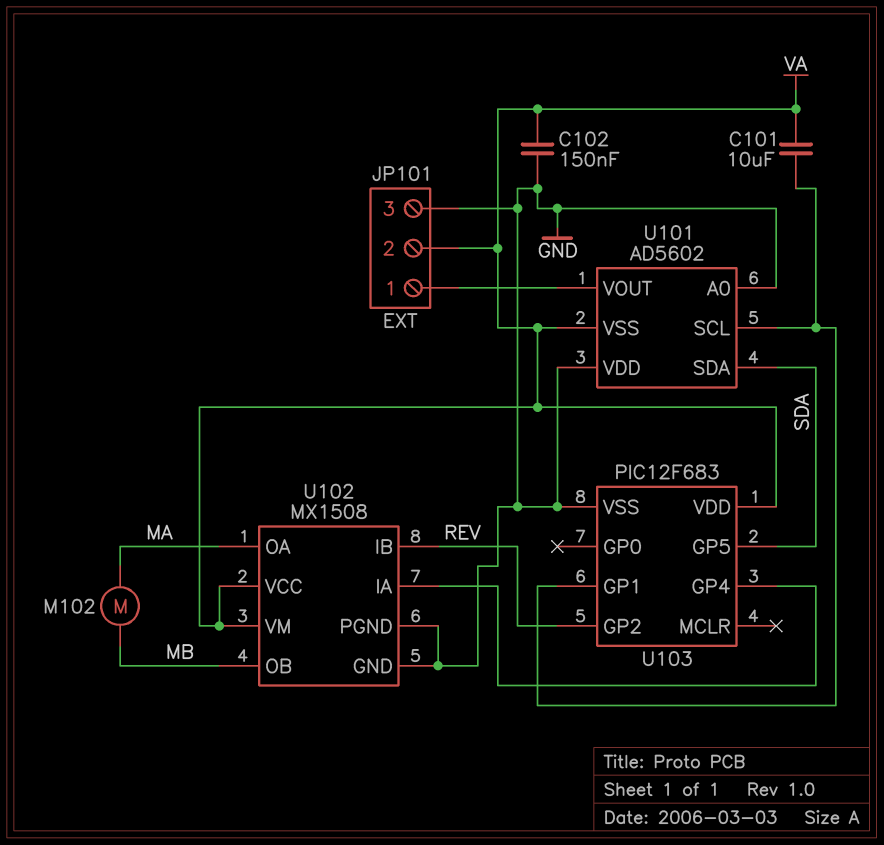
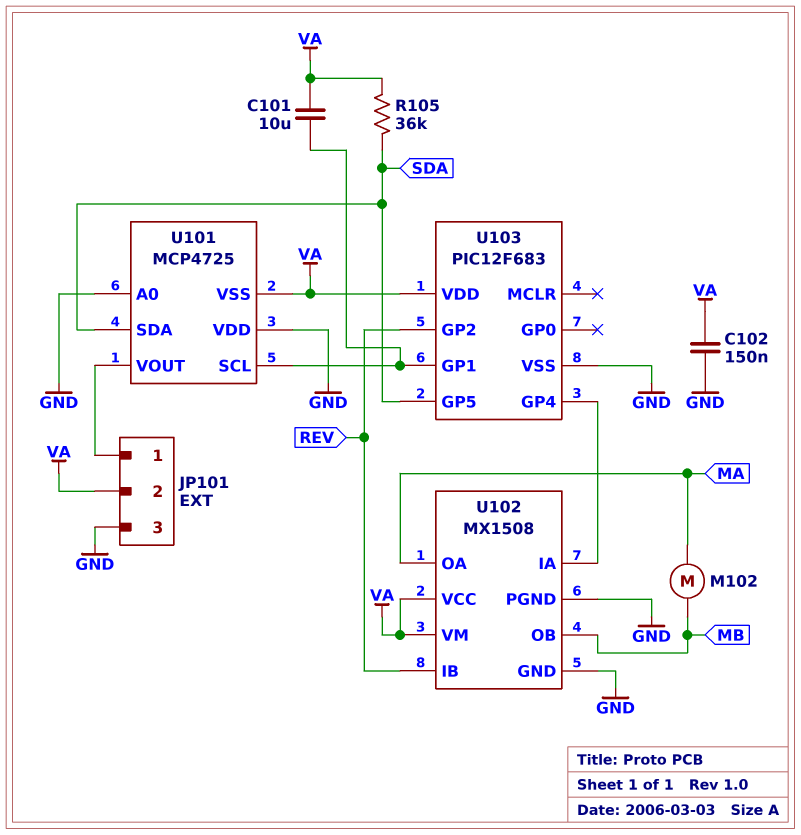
R105: none -> 36k (SDA, VA)
U101: AD5602 -> MCP4725

